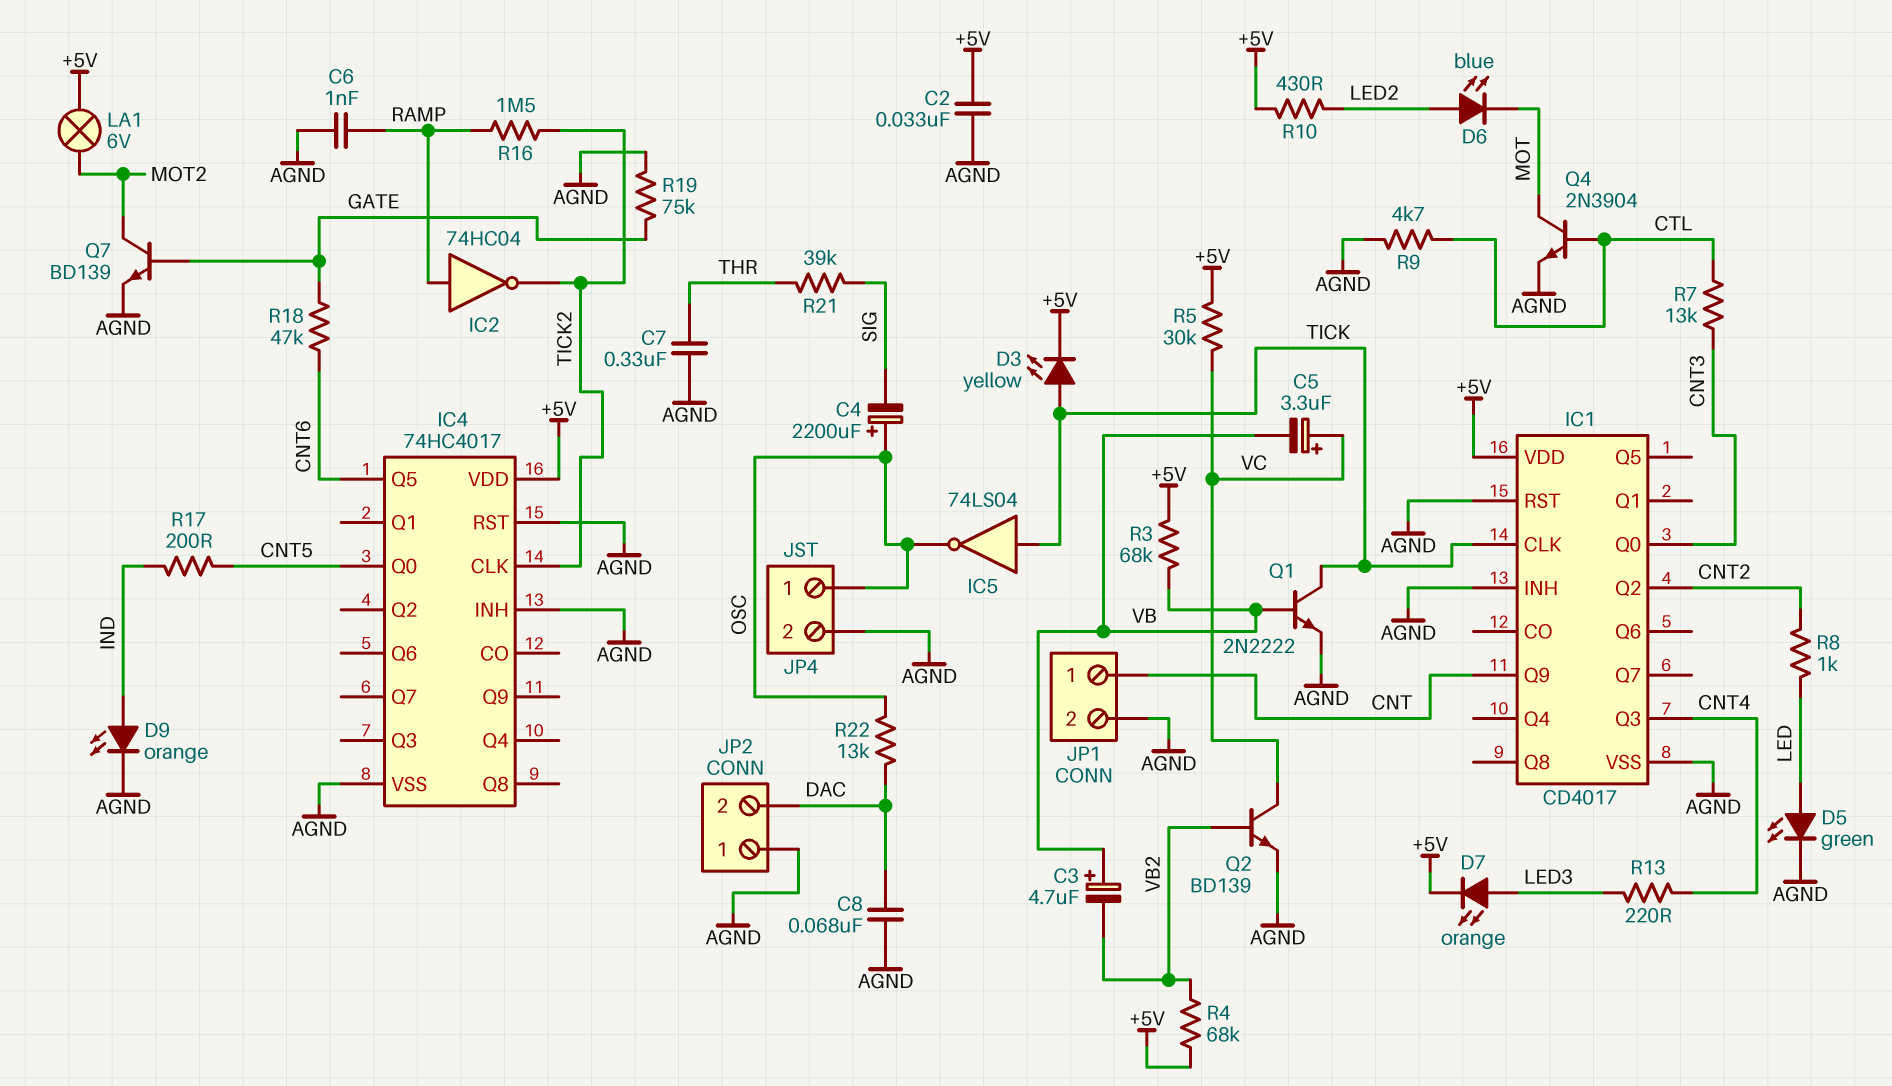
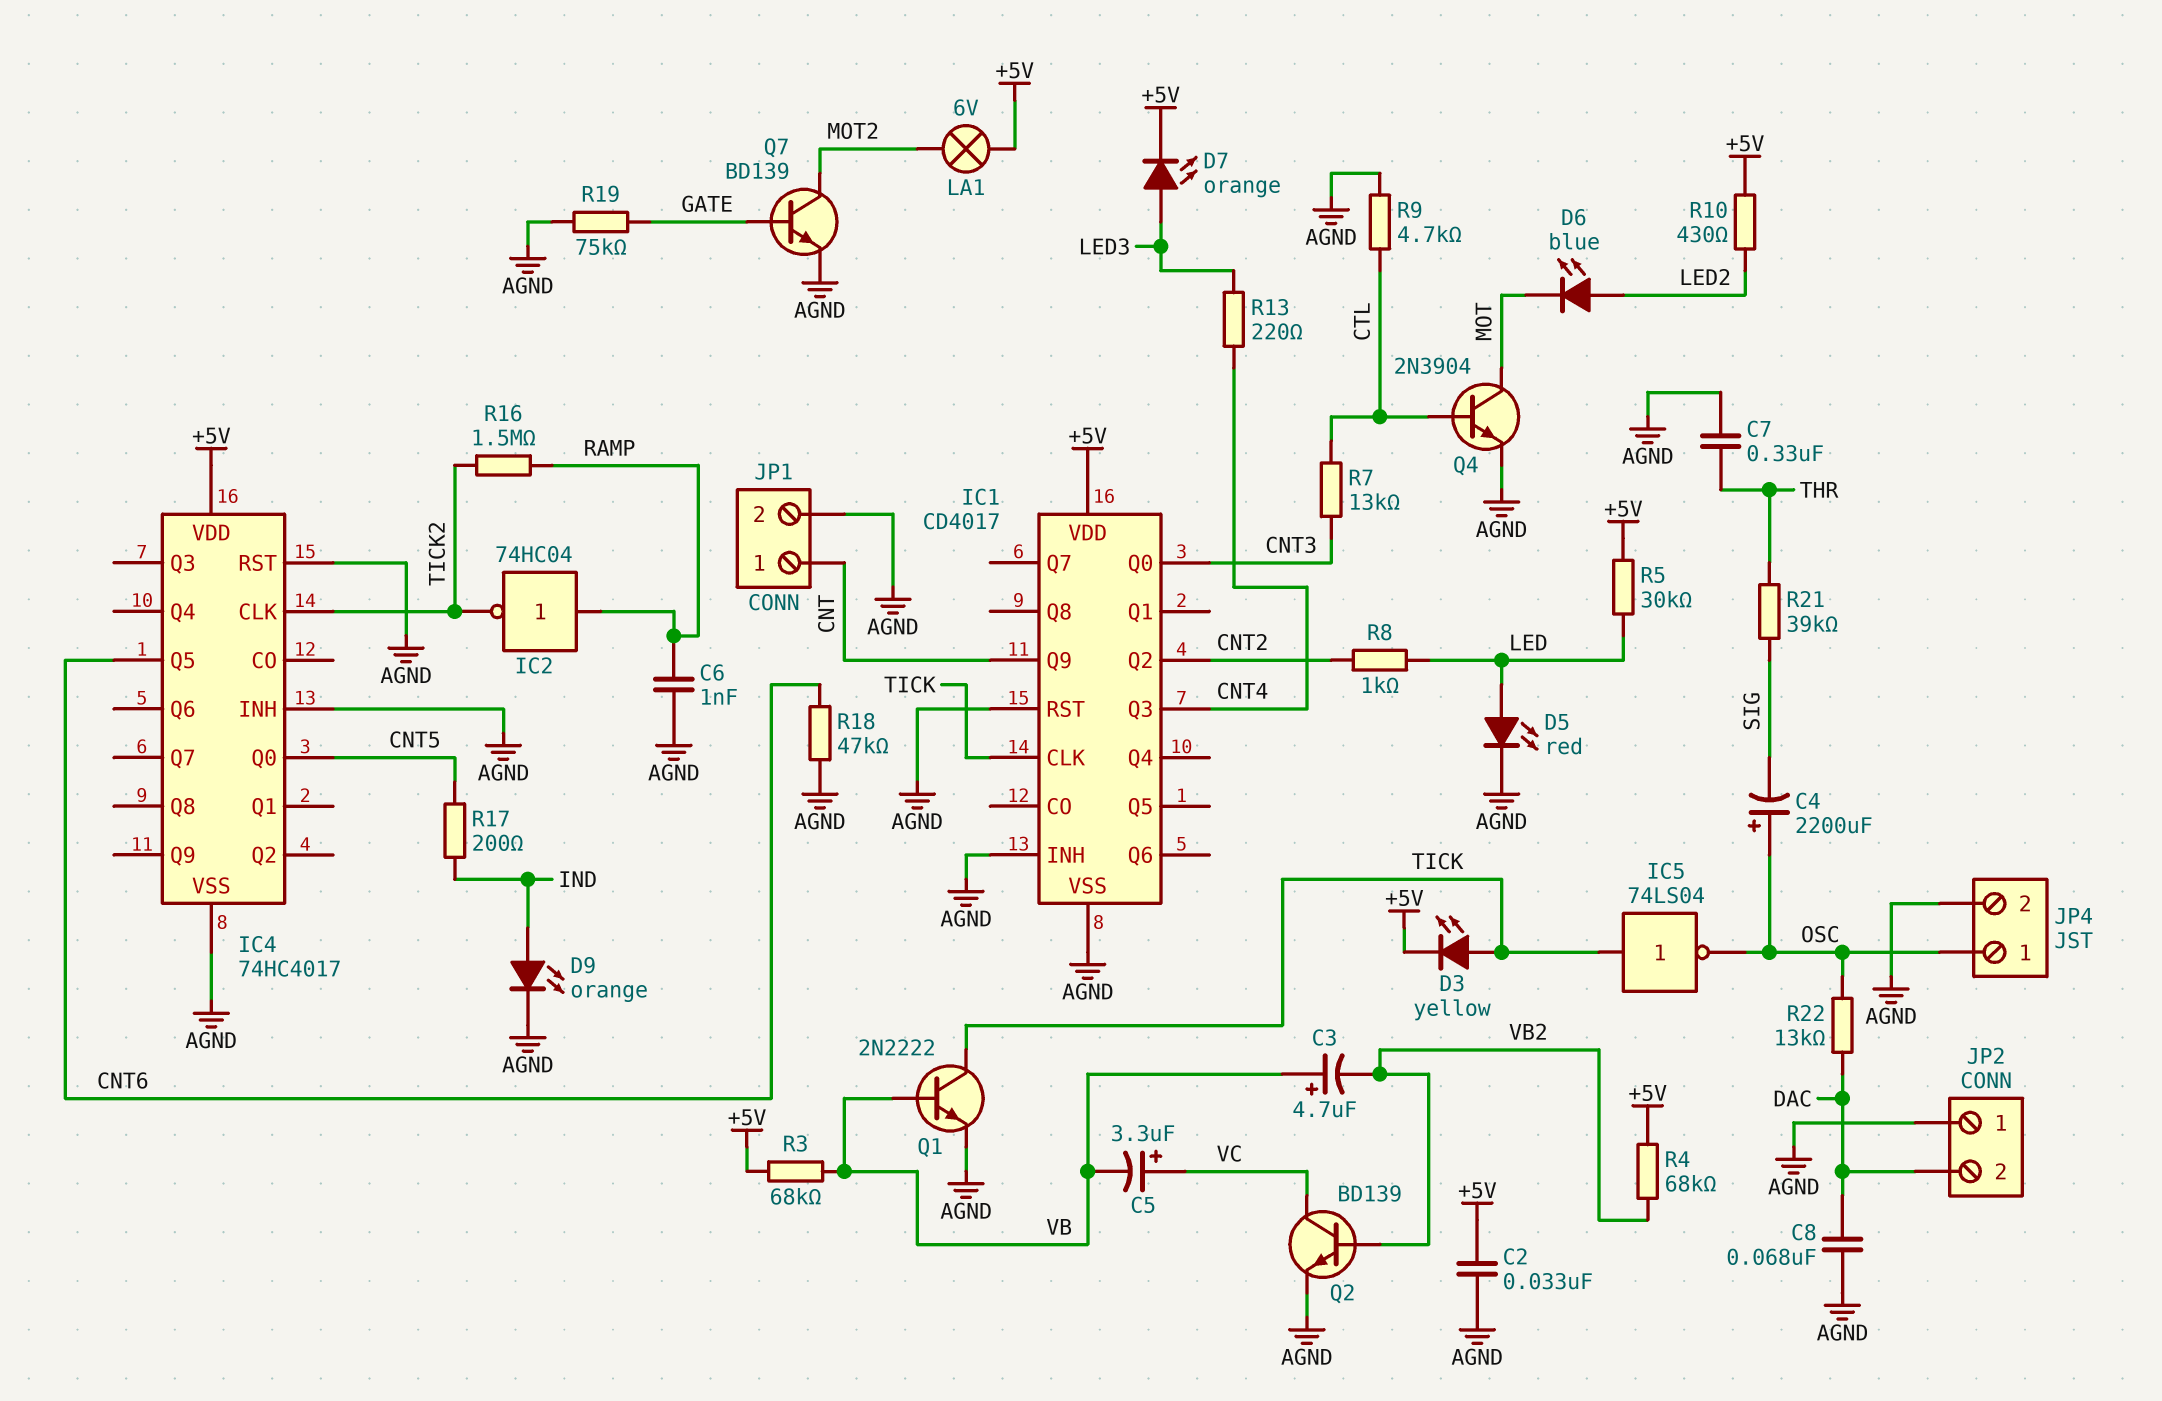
D5: LED green (A LED, K AGND) -> LED red (A LED, K AGND)
R5: 30k (+5V, VC) -> 30k (+5V, LED)
R18: 47k (CNT6, GATE) -> 47k (AGND, CNT6)

